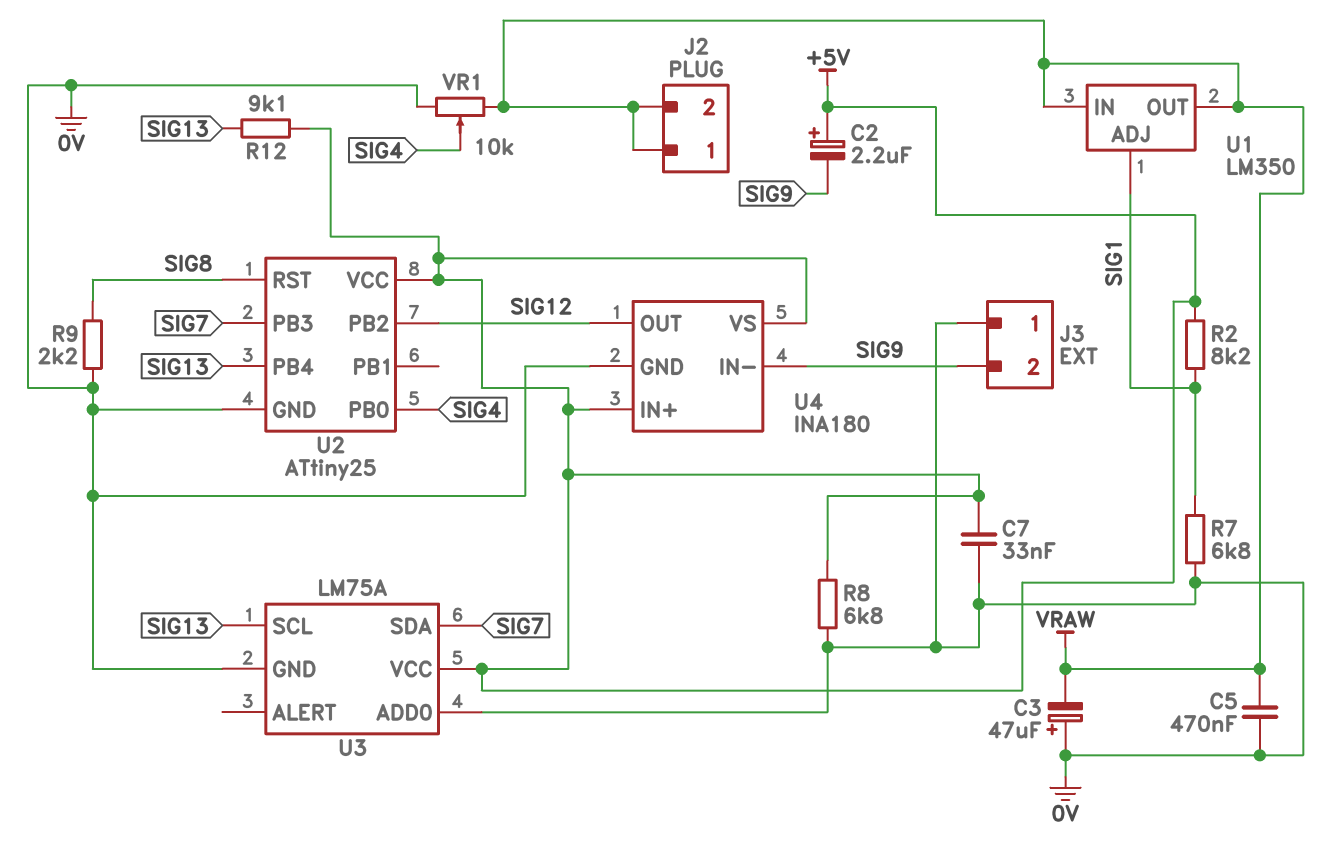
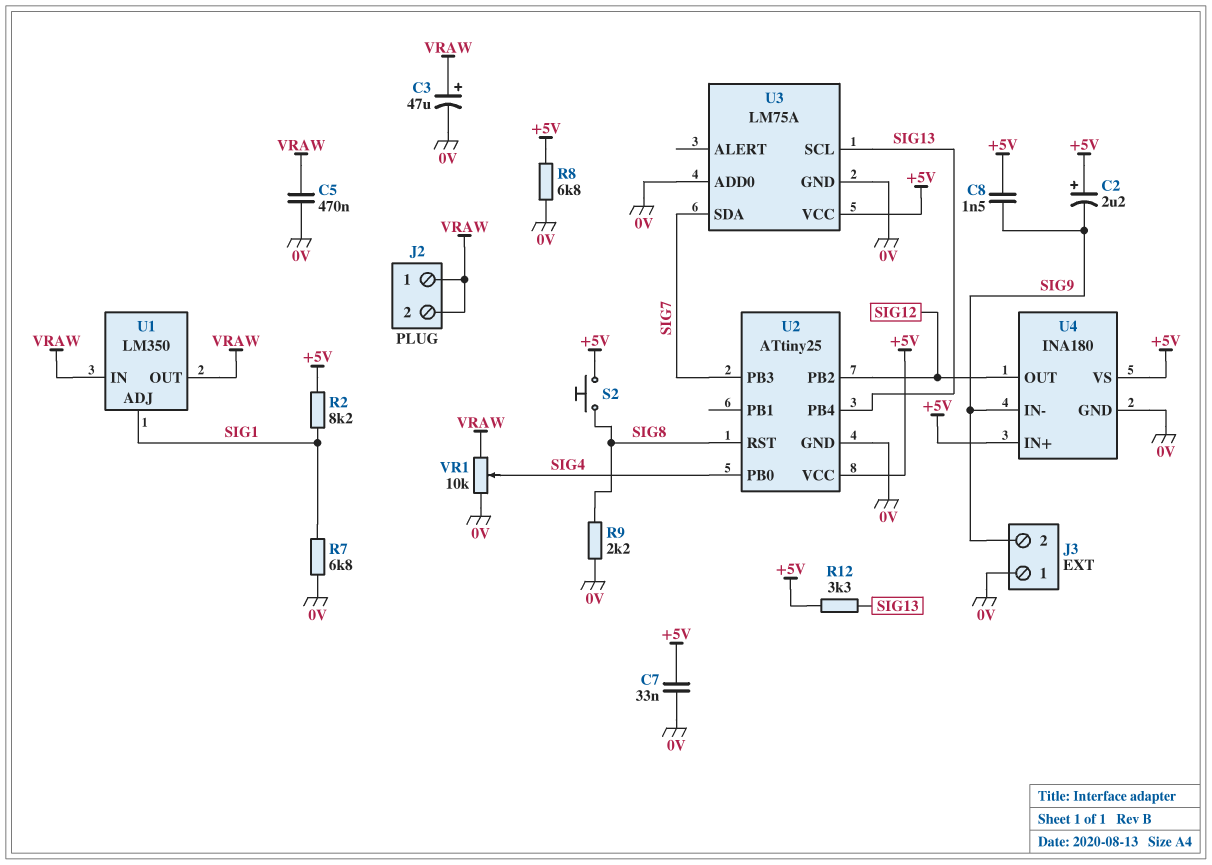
C3: 47uF (plus 0V, minus VRAW) -> 47uF (plus VRAW, minus 0V)
C8: none -> 1.5nF (+5V, SIG9)
R12: 9.1k (+5V, SIG13) -> 3.3k (+5V, SIG13)
S2: none -> button (+5V, SIG8)

